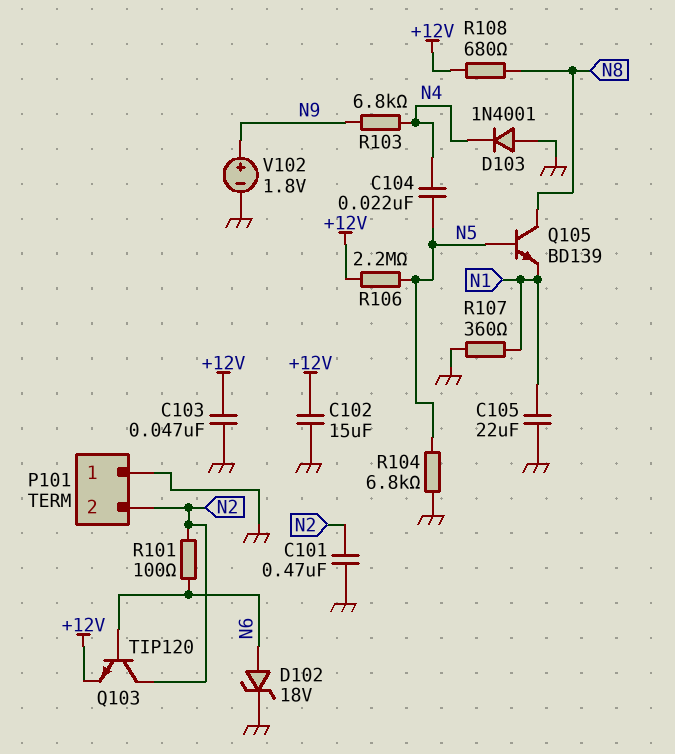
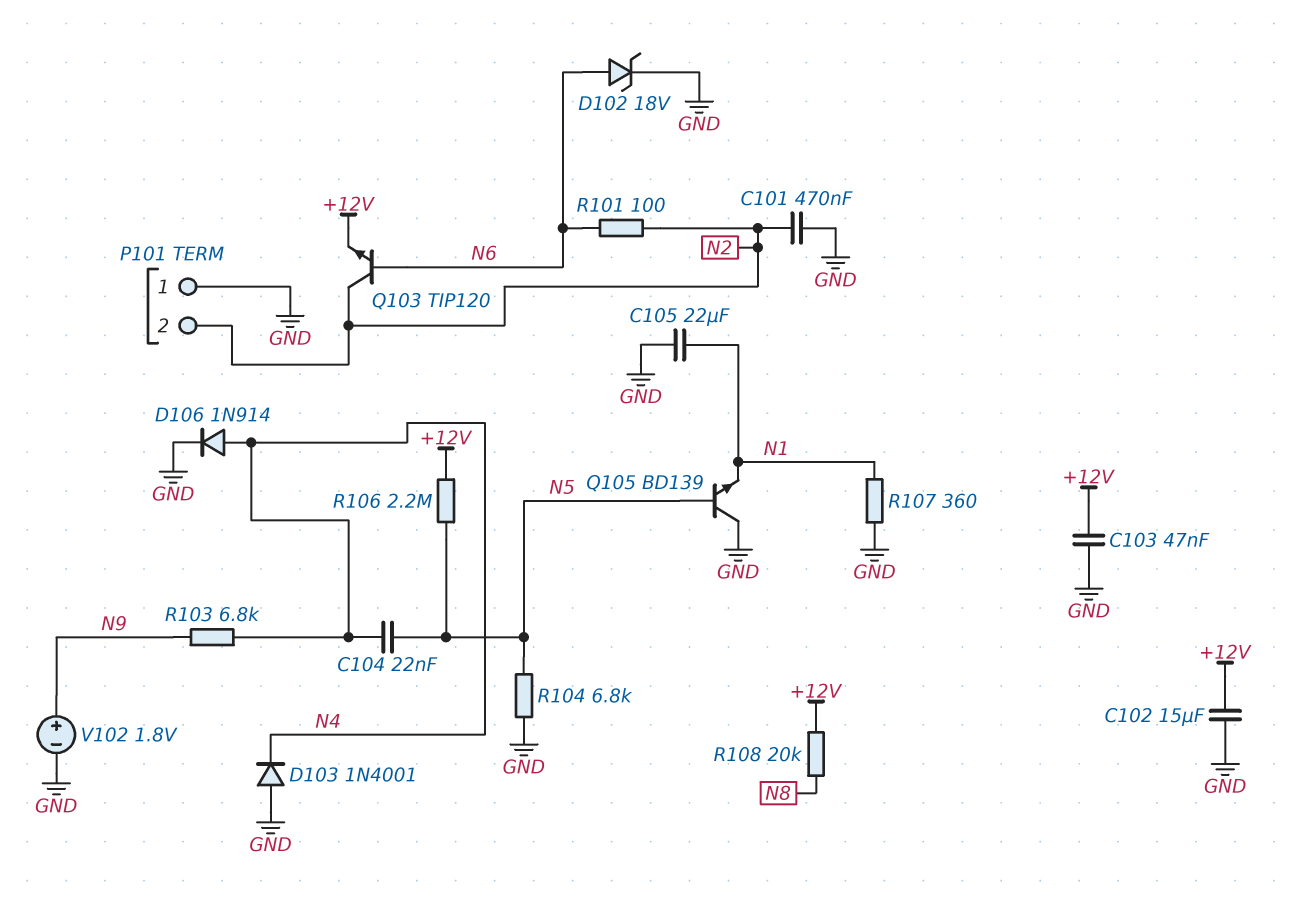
D106: none -> diode 1N914 (A N4, K GND)
Q105: NPN BD139 (B N5, C N8, E N1) -> NPN BD139 (B N5, C GND, E N1)
R108: 680 (+12V, N8) -> 20k (+12V, N8)

